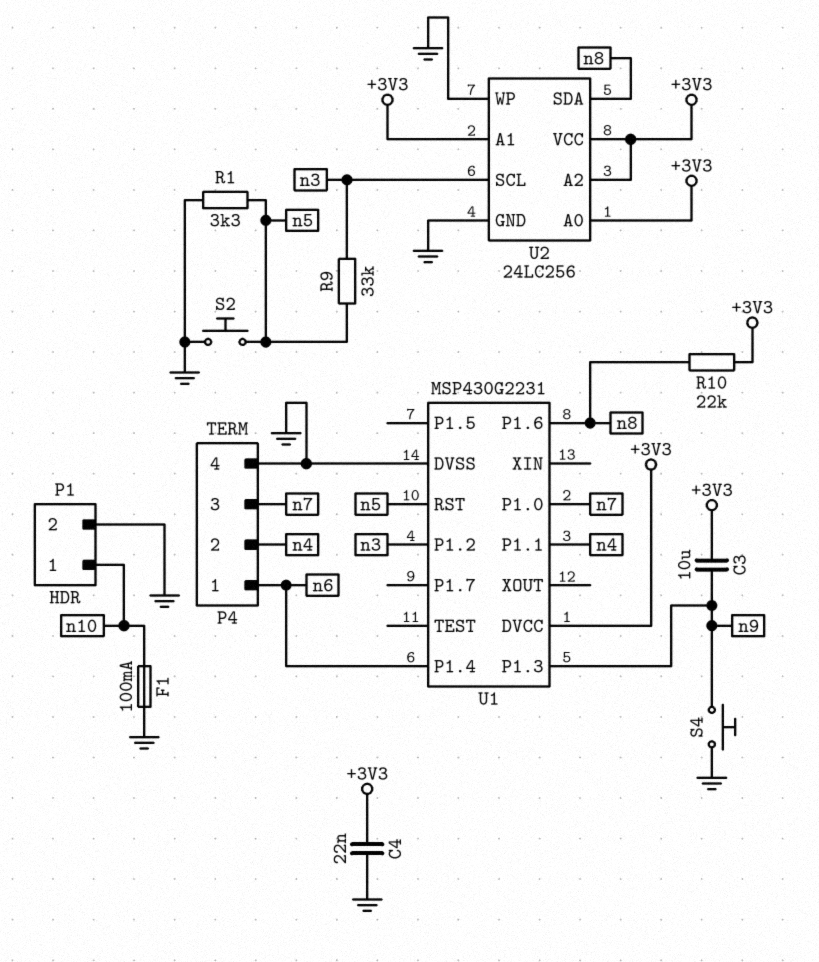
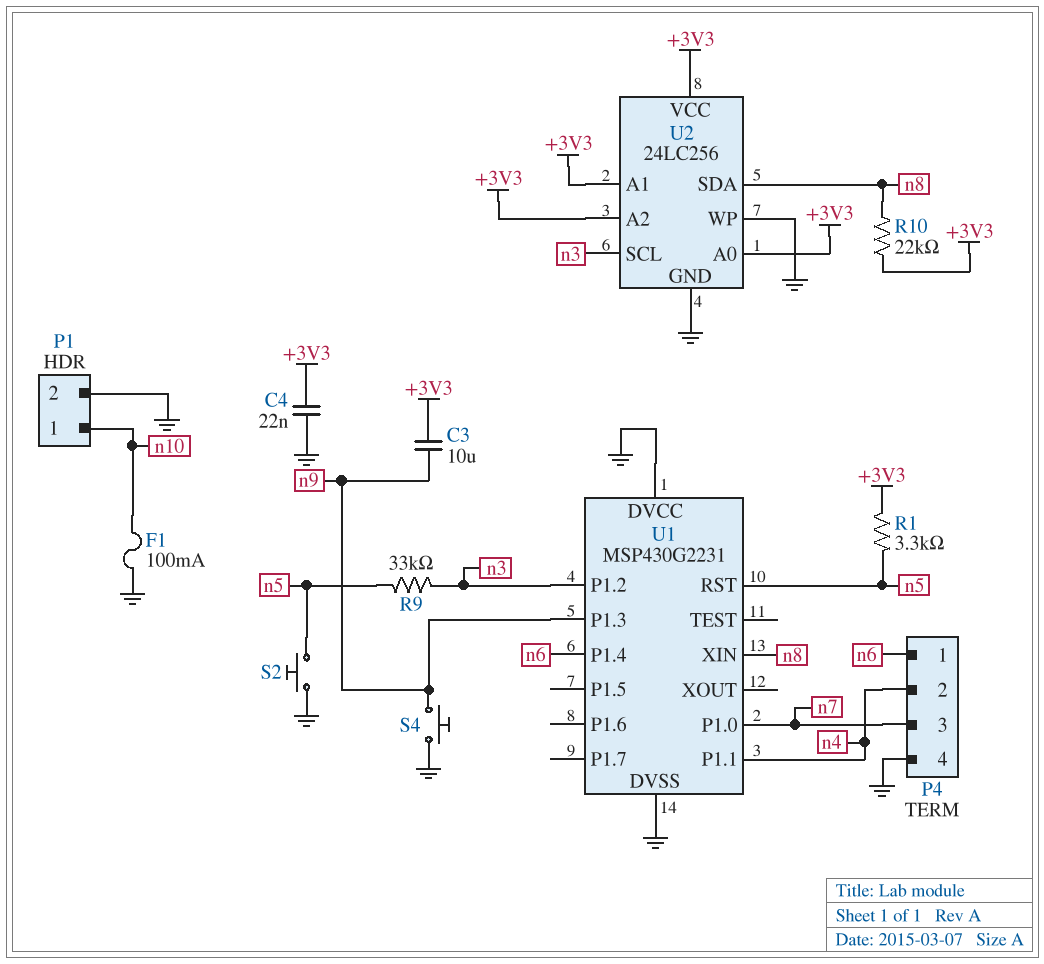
R1: 3.3k (GND, n5) -> 3.3k (+3V3, n5)
U1 pin DVCC: +3V3 -> GND
U1 pin P1.6: n8 -> none
U1 pin XIN: none -> n8

